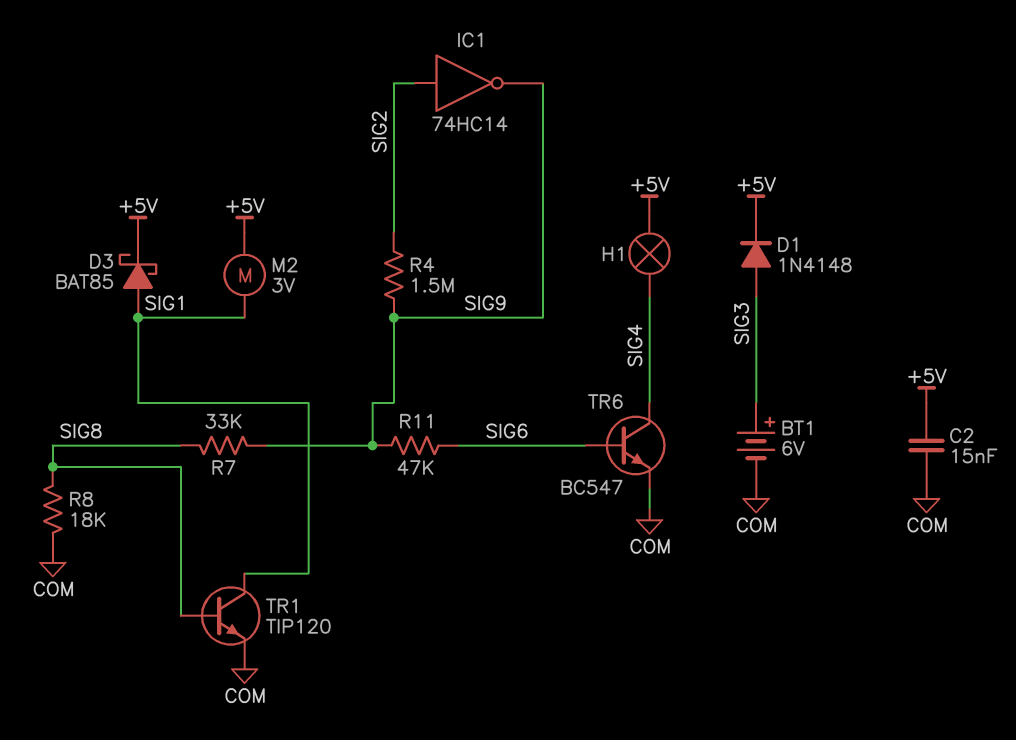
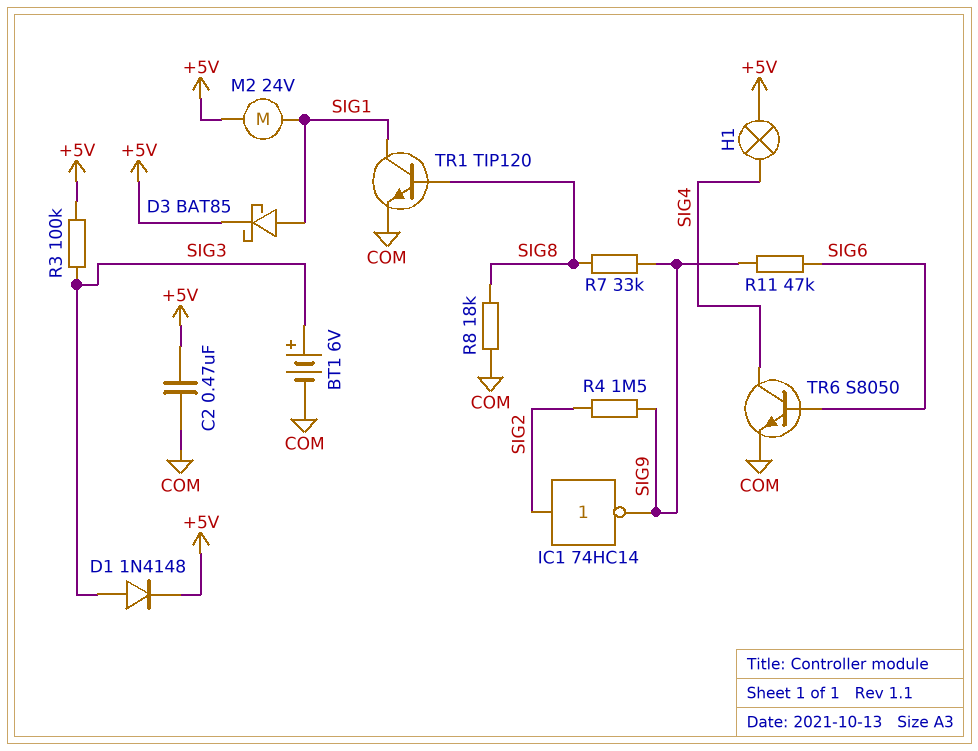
C2: 15nF (+5V, COM) -> 470nF (+5V, COM)
M2: motor 3V (+5V, SIG1) -> motor 24V (+5V, SIG1)
R3: none -> 100k (+5V, SIG3)
TR6: NPN BC547 (B SIG6, C SIG4, E COM) -> NPN S8050 (B SIG6, C SIG4, E COM)

